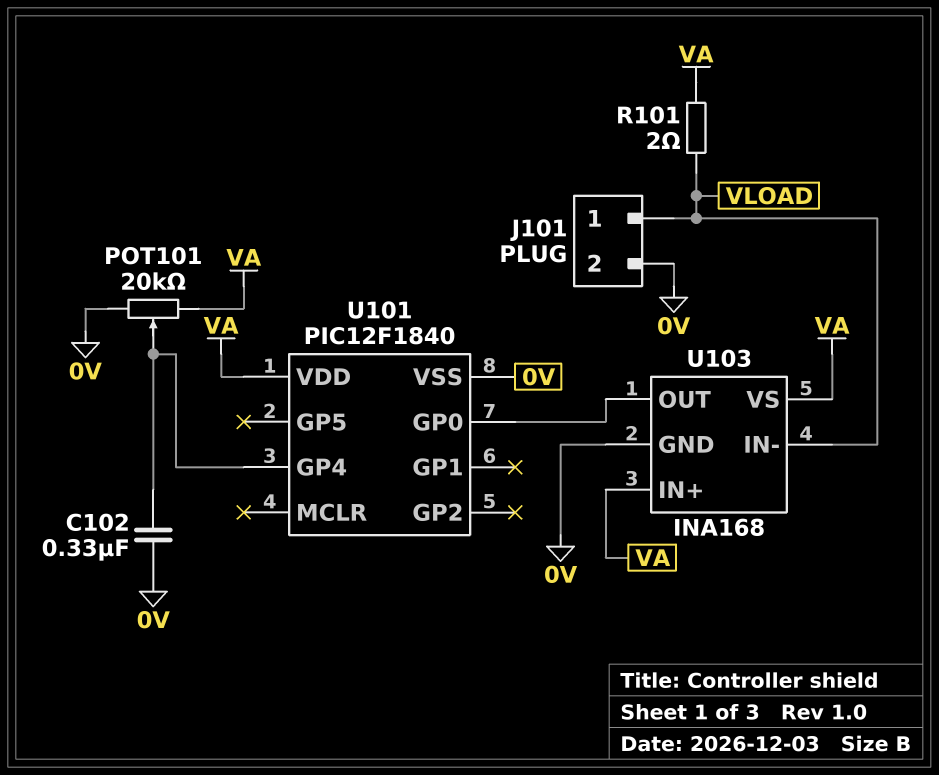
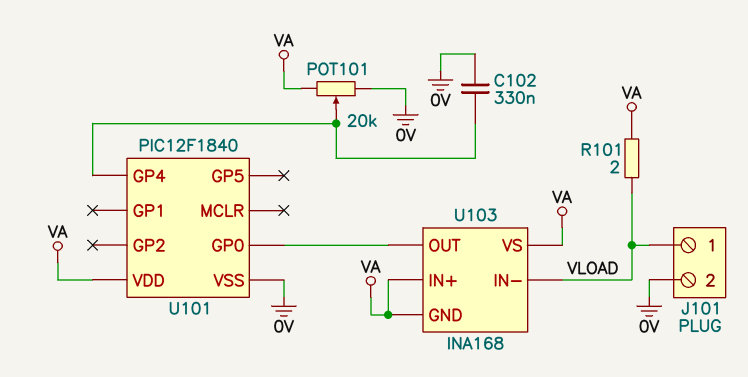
U103 pin GND: 0V -> VA

